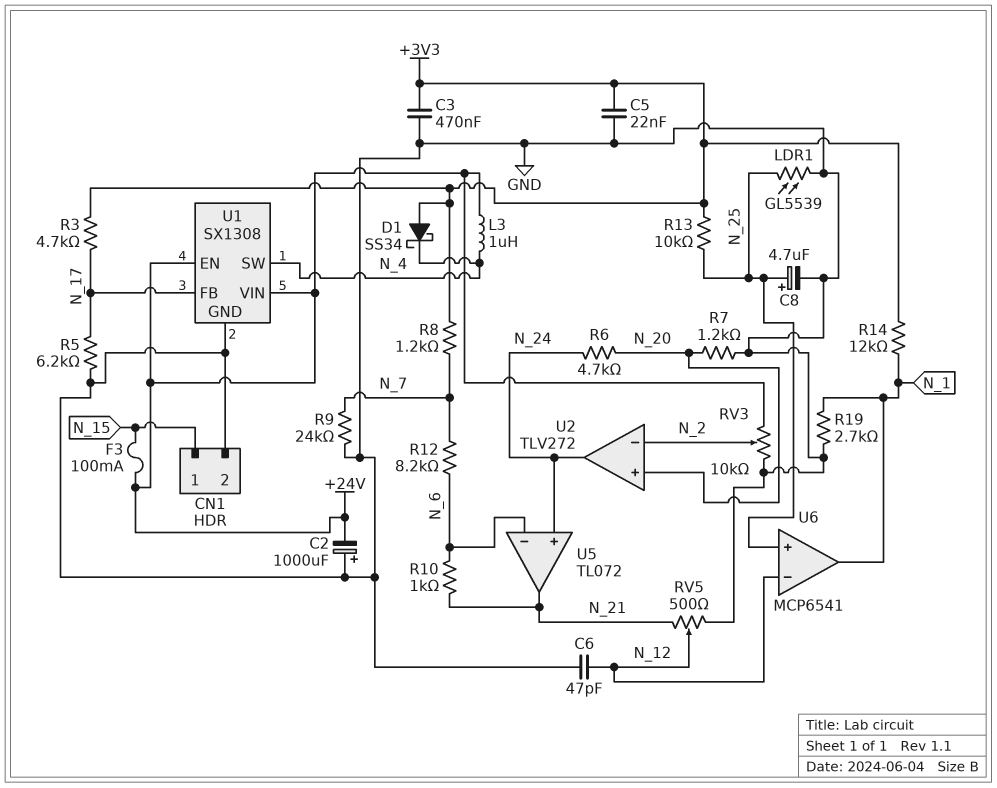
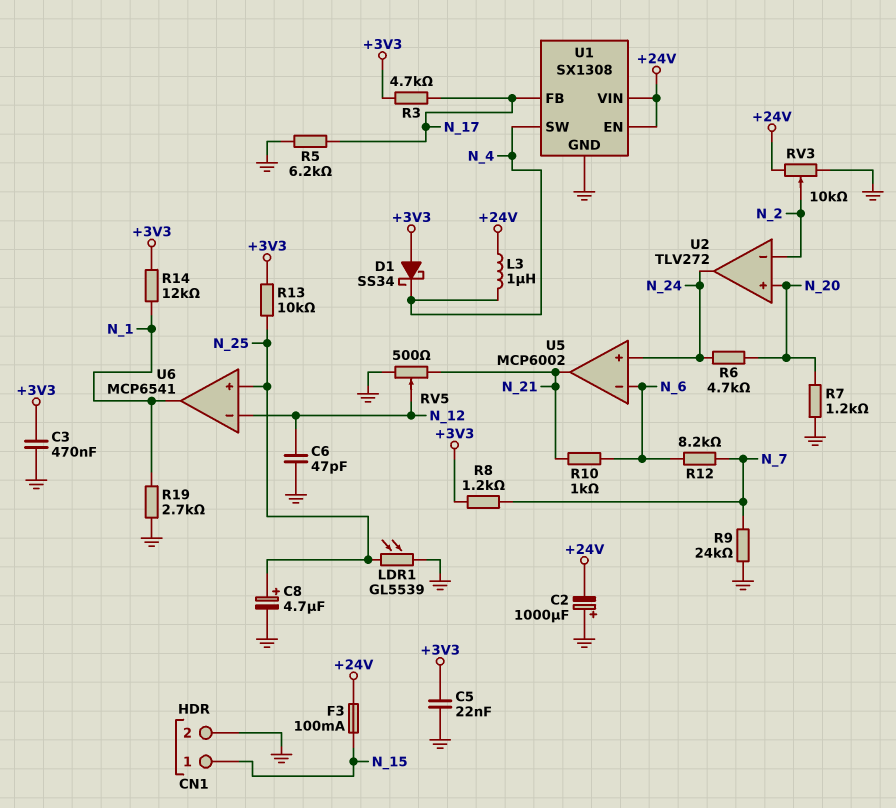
U5: TL072 -> MCP6002

